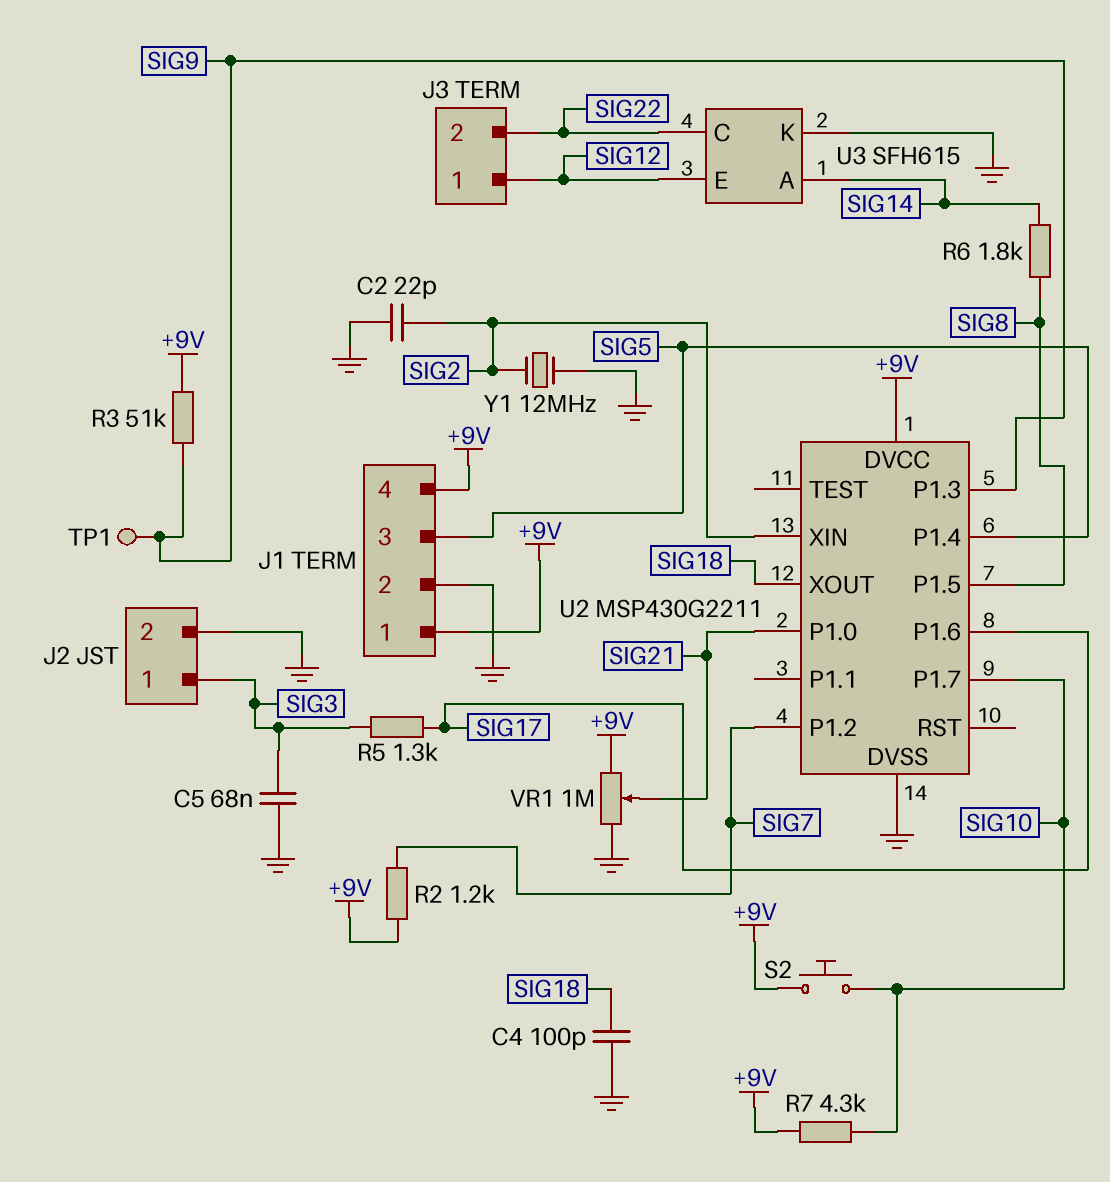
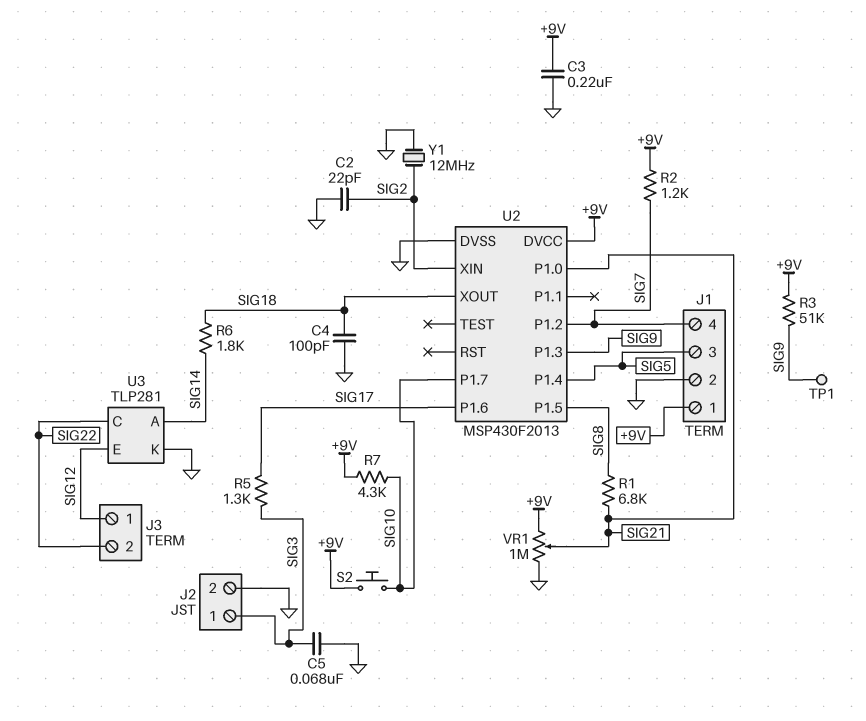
C3: none -> 220nF (+9V, GND)
J1 pin 4: +9V -> SIG7
R1: none -> 6.8k (SIG8, SIG21)
R6: 1.8k (SIG8, SIG14) -> 1.8k (SIG14, SIG18)
U2: MSP430G2211 -> MSP430F2013
U3: SFH615 -> TLP281

